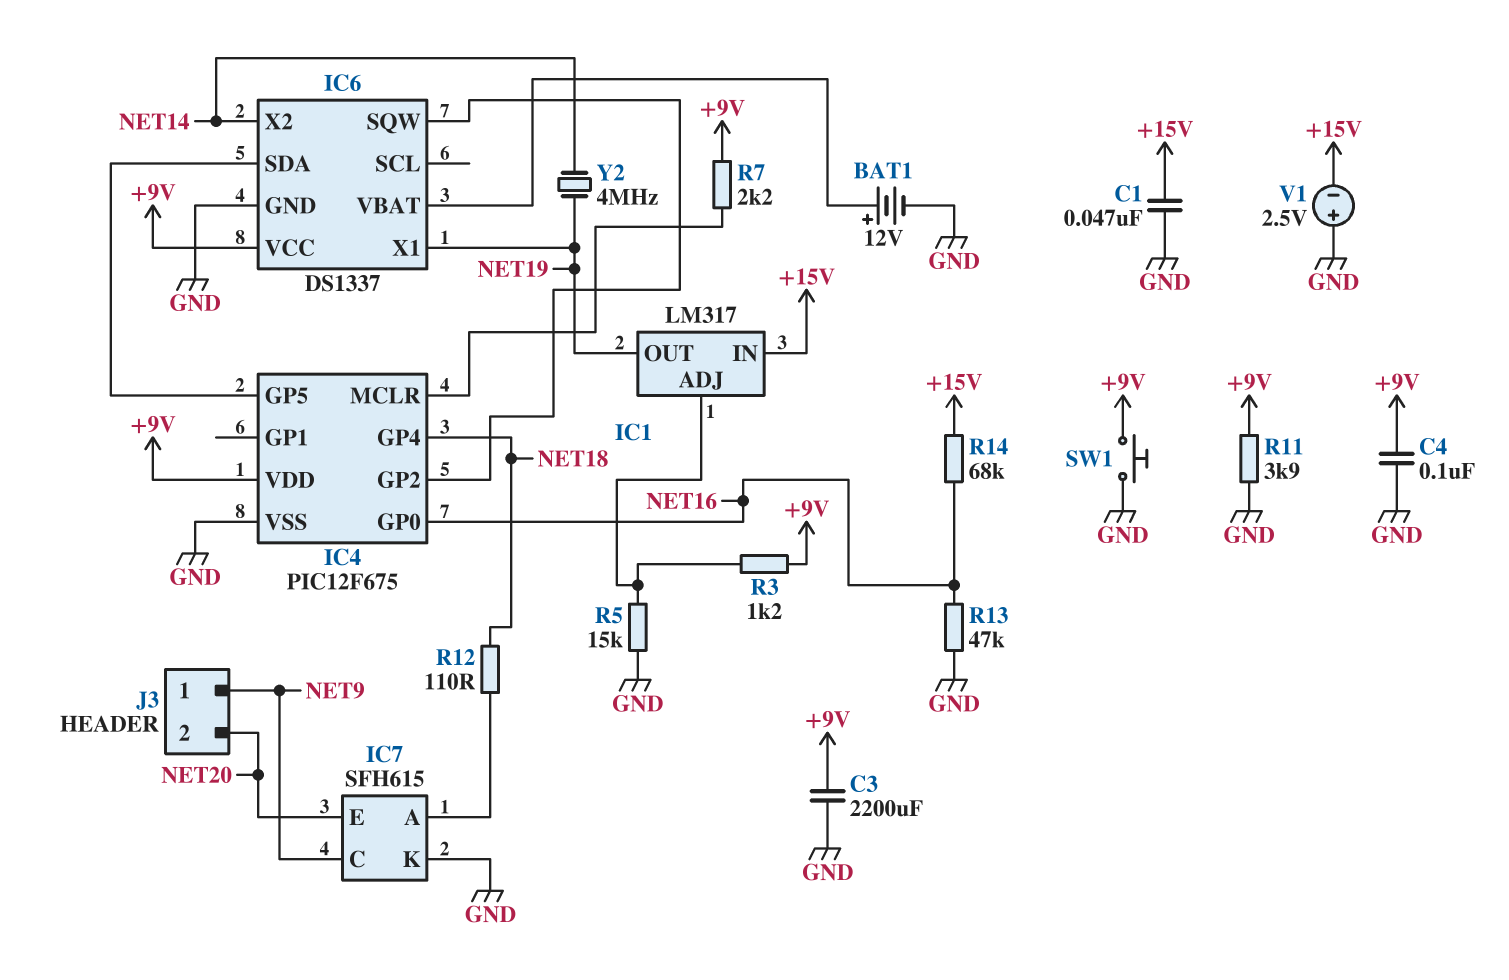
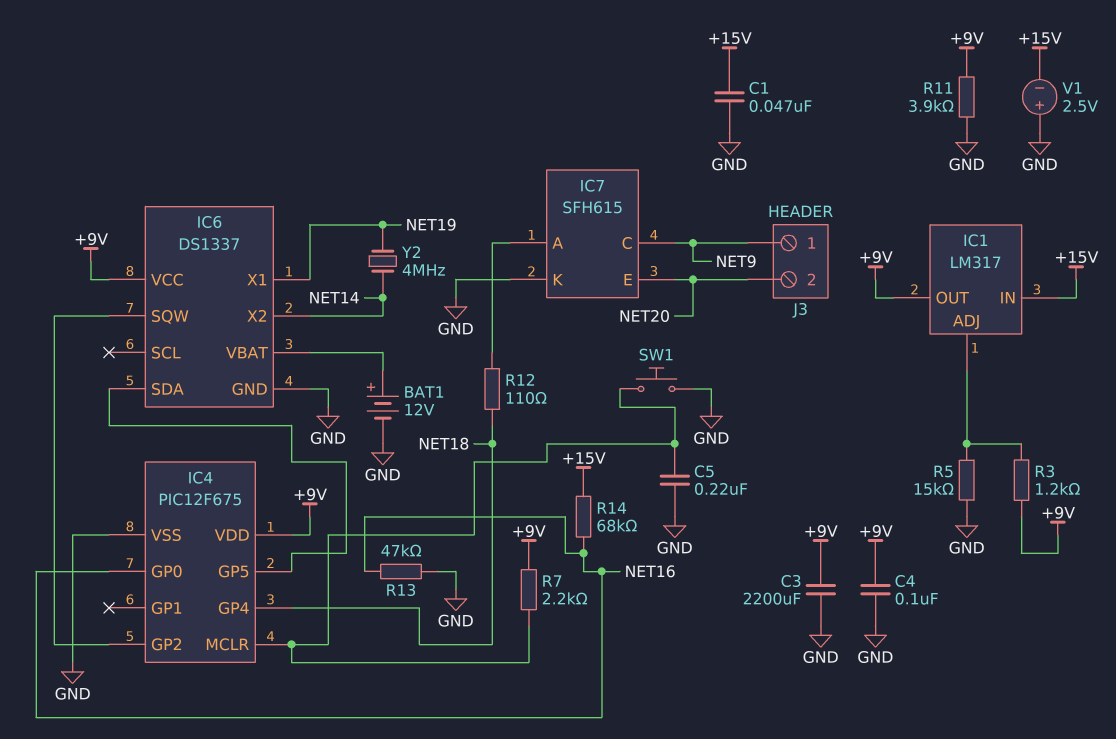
C5: none -> 220nF (GND, IC4/MCLR)
IC1 pin OUT: NET19 -> +9V
SW1: button (+9V, GND) -> button (GND, IC4/MCLR)

